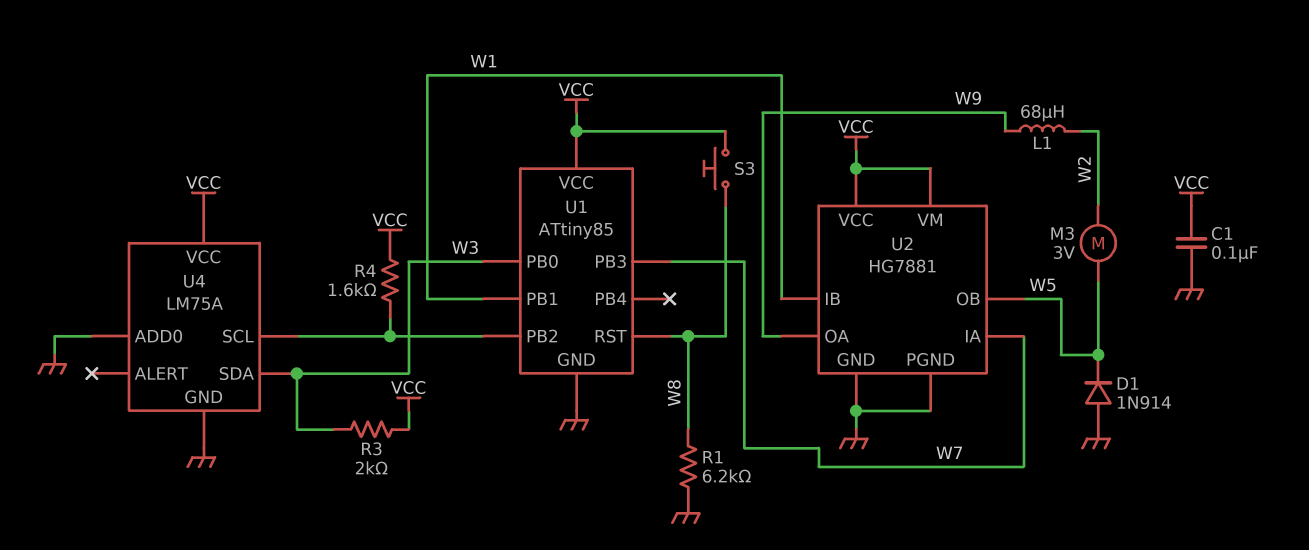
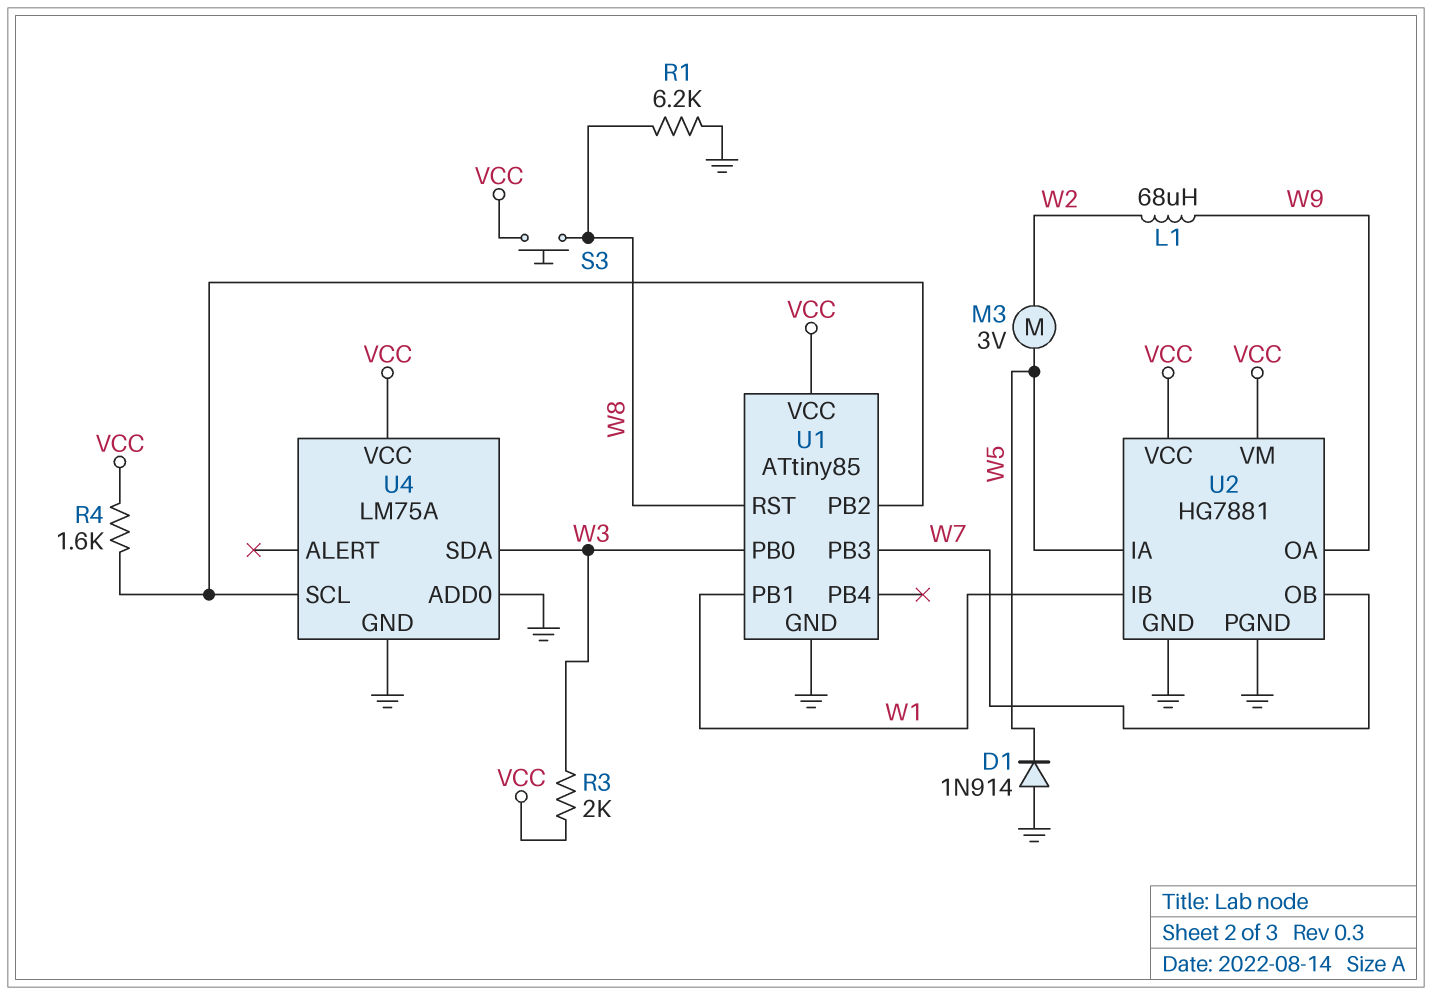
C1: 100nF (GND, VCC) -> none
U2 pin IA: W7 -> W5
U2 pin OB: W5 -> W7

